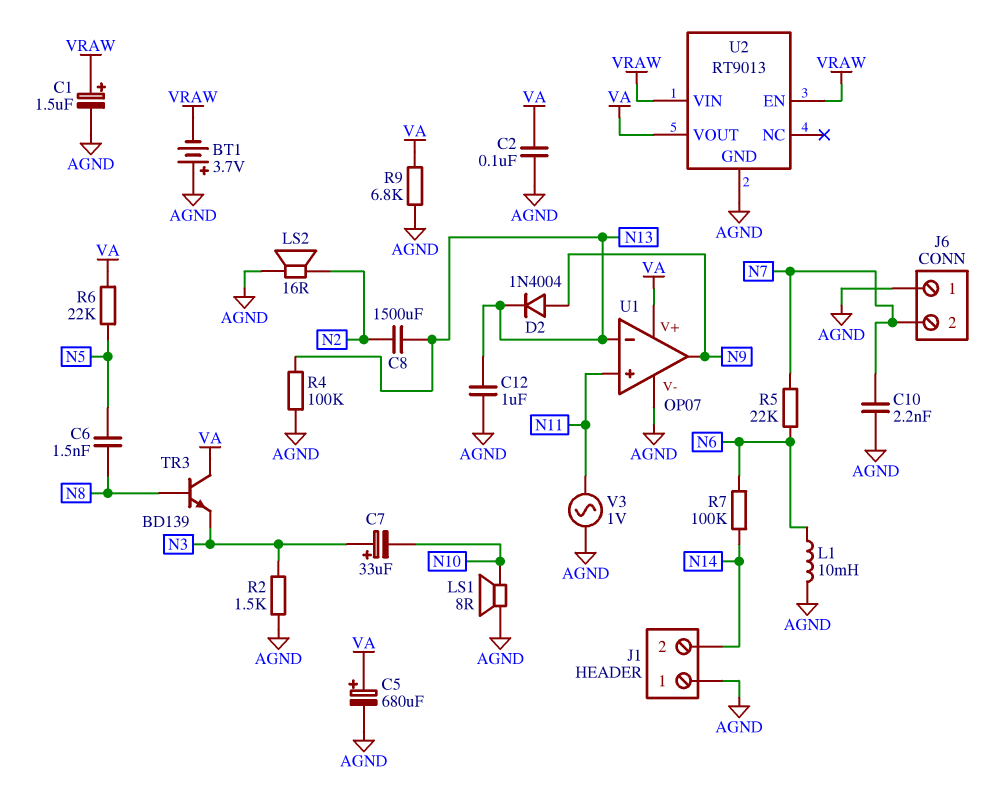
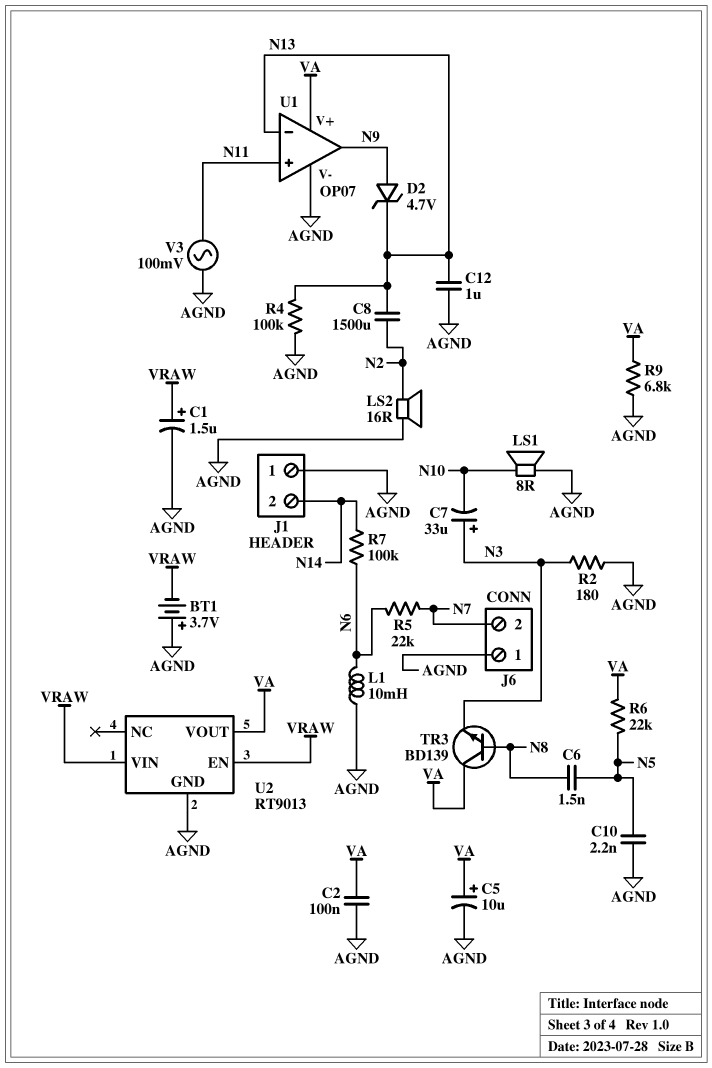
C5: 680uF (plus VA, minus AGND) -> 10uF (plus VA, minus AGND)
C10: 2.2nF (AGND, N7) -> 2.2nF (AGND, N5)
D2: diode 1N4004 (A N9, K N13) -> zener 4.7V (A N9, K N13)
R2: 1.5k (AGND, N3) -> 180 (AGND, N3)
V3: AC 1V (AGND, N11) -> AC 100mV (AGND, N11)

